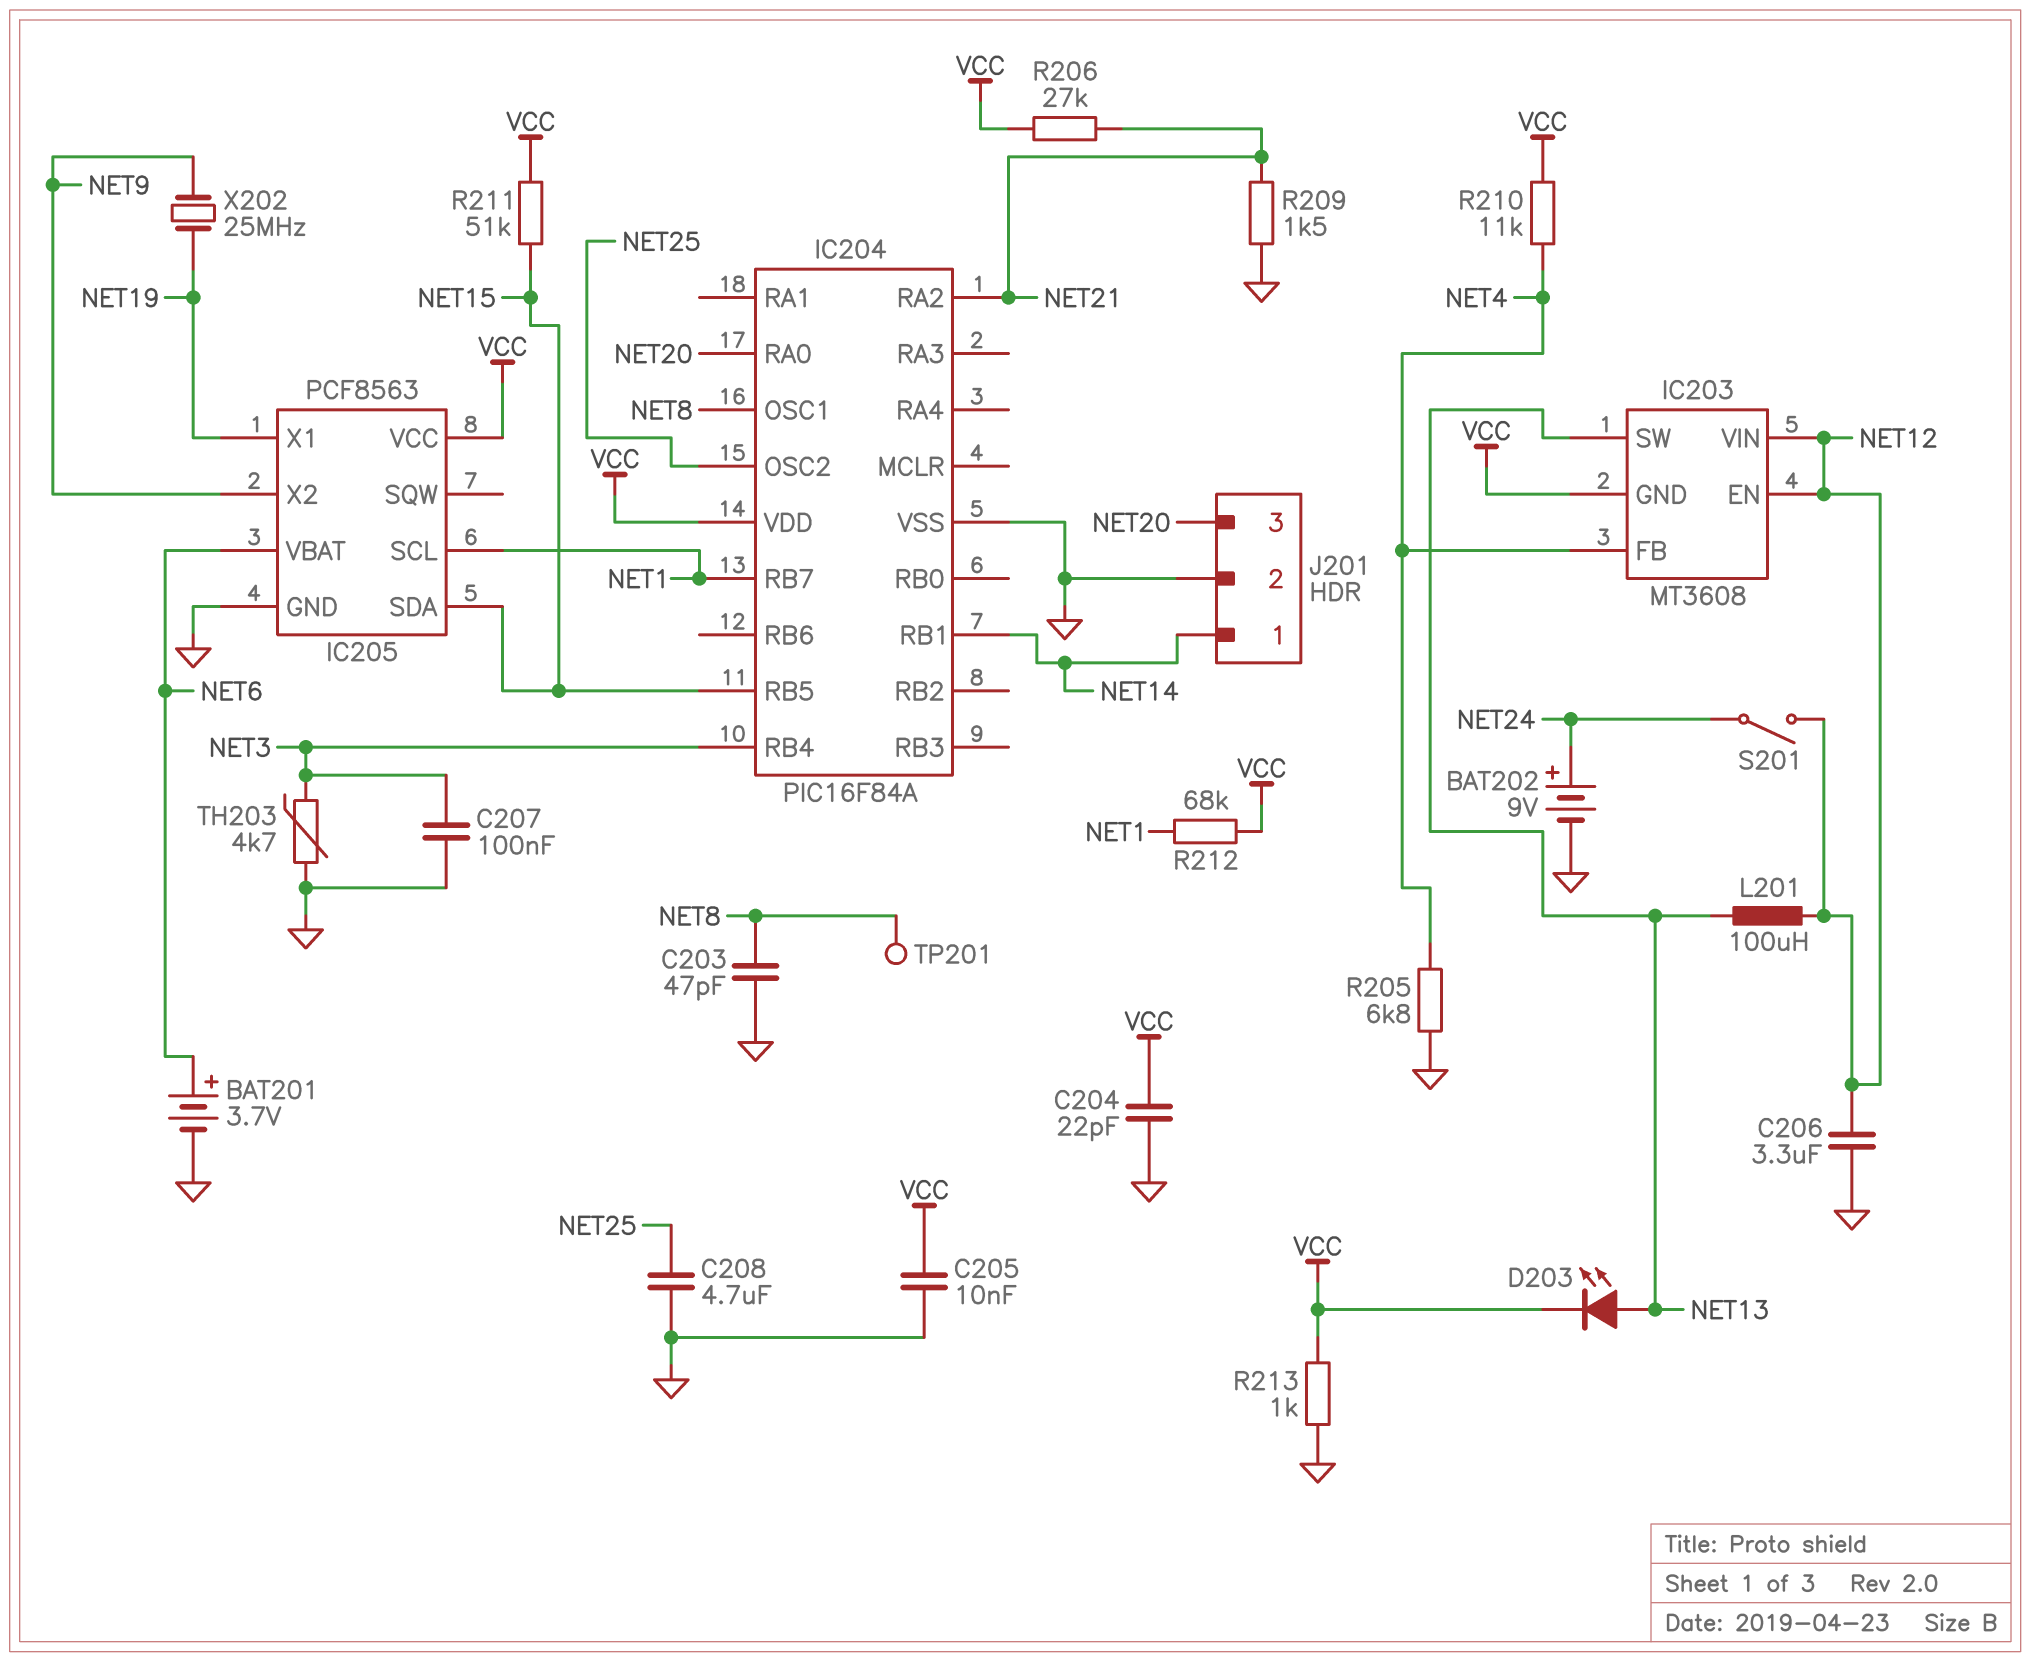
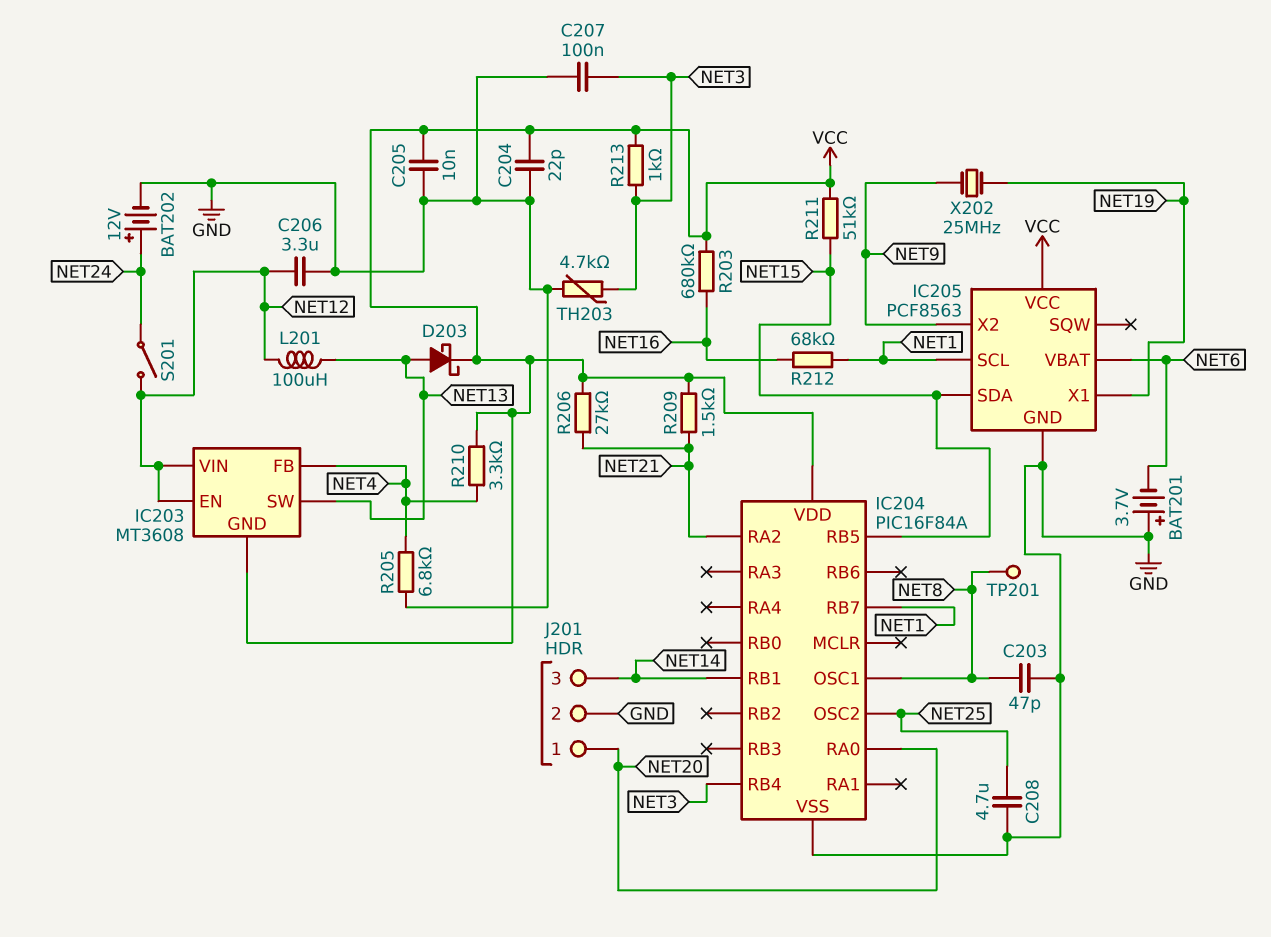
BAT201: 3.7V (plus NET6, minus GND) -> 3.7V (plus GND, minus NET6)
BAT202: 9V (plus NET24, minus GND) -> 12V (plus NET24, minus GND)
D203: LED (A NET13, K VCC) -> schottky (A NET13, K VCC)
J201 pin 1: NET14 -> NET20
J201 pin 3: NET20 -> NET14
R203: none -> 680k (NET16, VCC)
R209: 1.5k (GND, NET21) -> 1.5k (NET21, VCC)
R210: 11k (NET4, VCC) -> 3.3k (NET4, VCC)
R212: 68k (NET1, VCC) -> 68k (NET1, NET16)
R213: 1k (GND, VCC) -> 1k (NET3, VCC)

